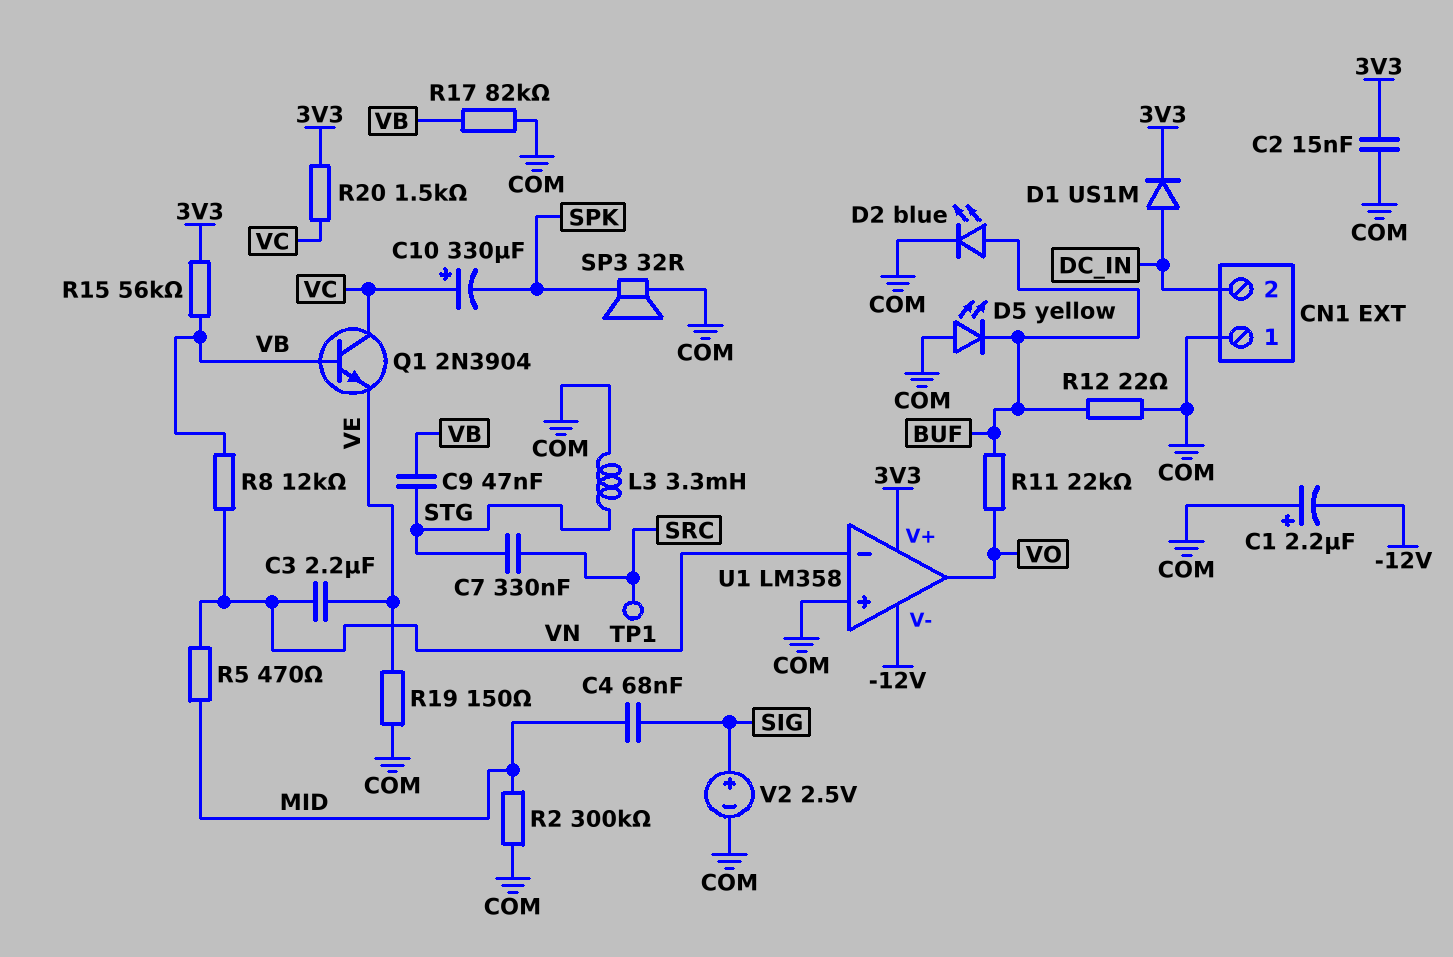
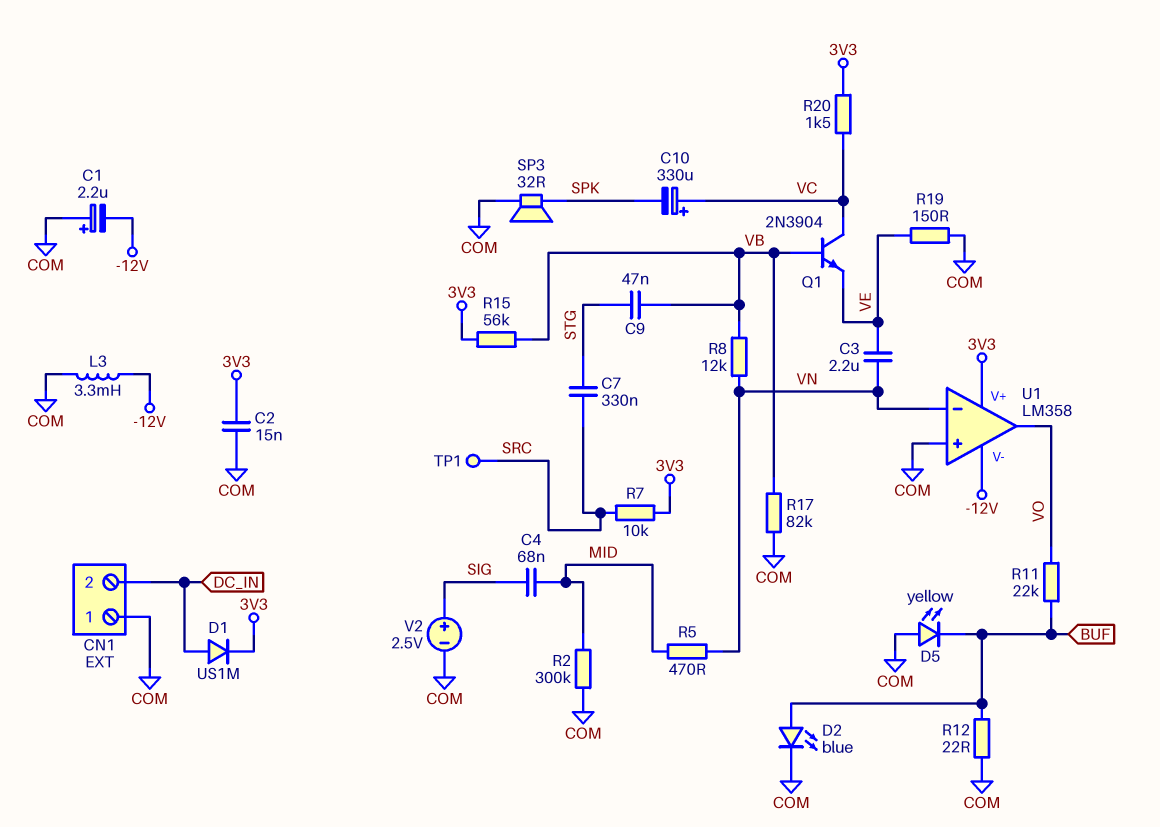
L3: 3.3mH (COM, STG) -> 3.3mH (-12V, COM)
R7: none -> 10k (3V3, SRC)

